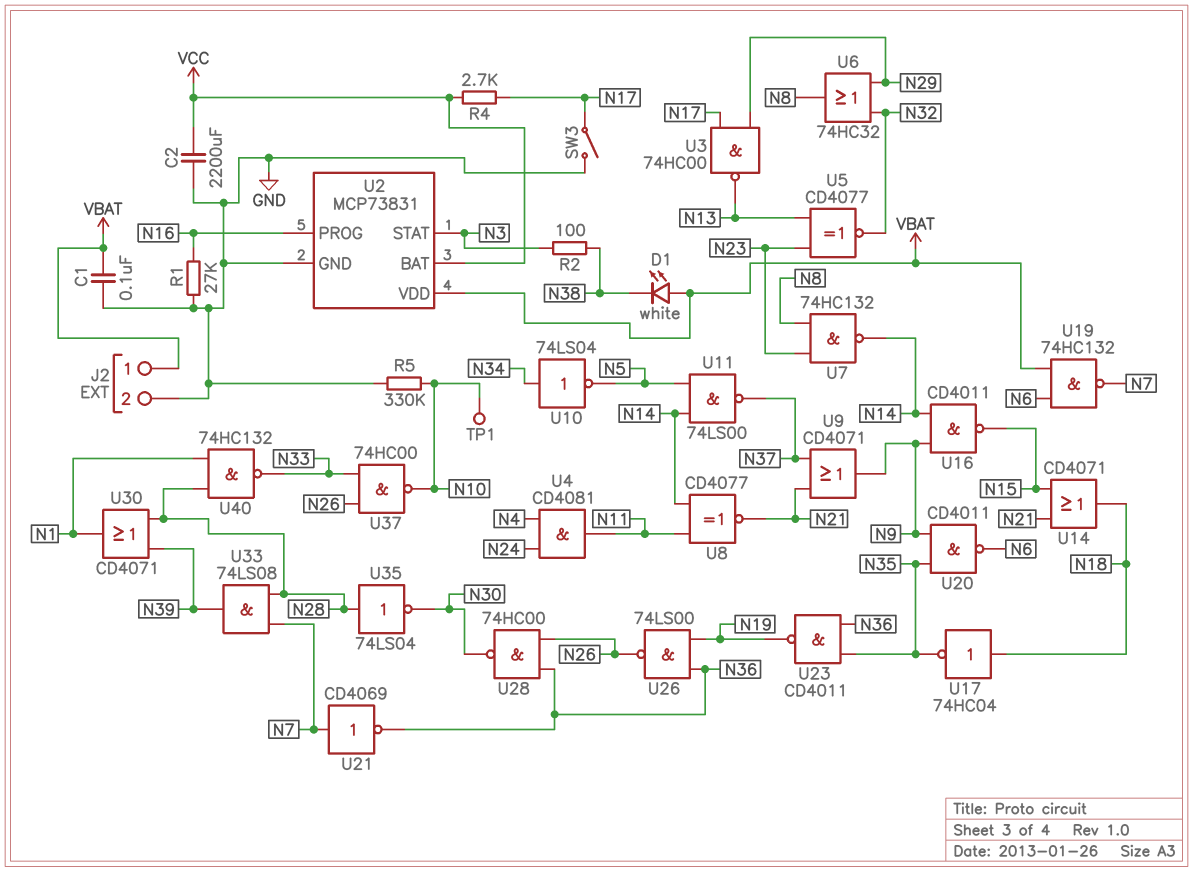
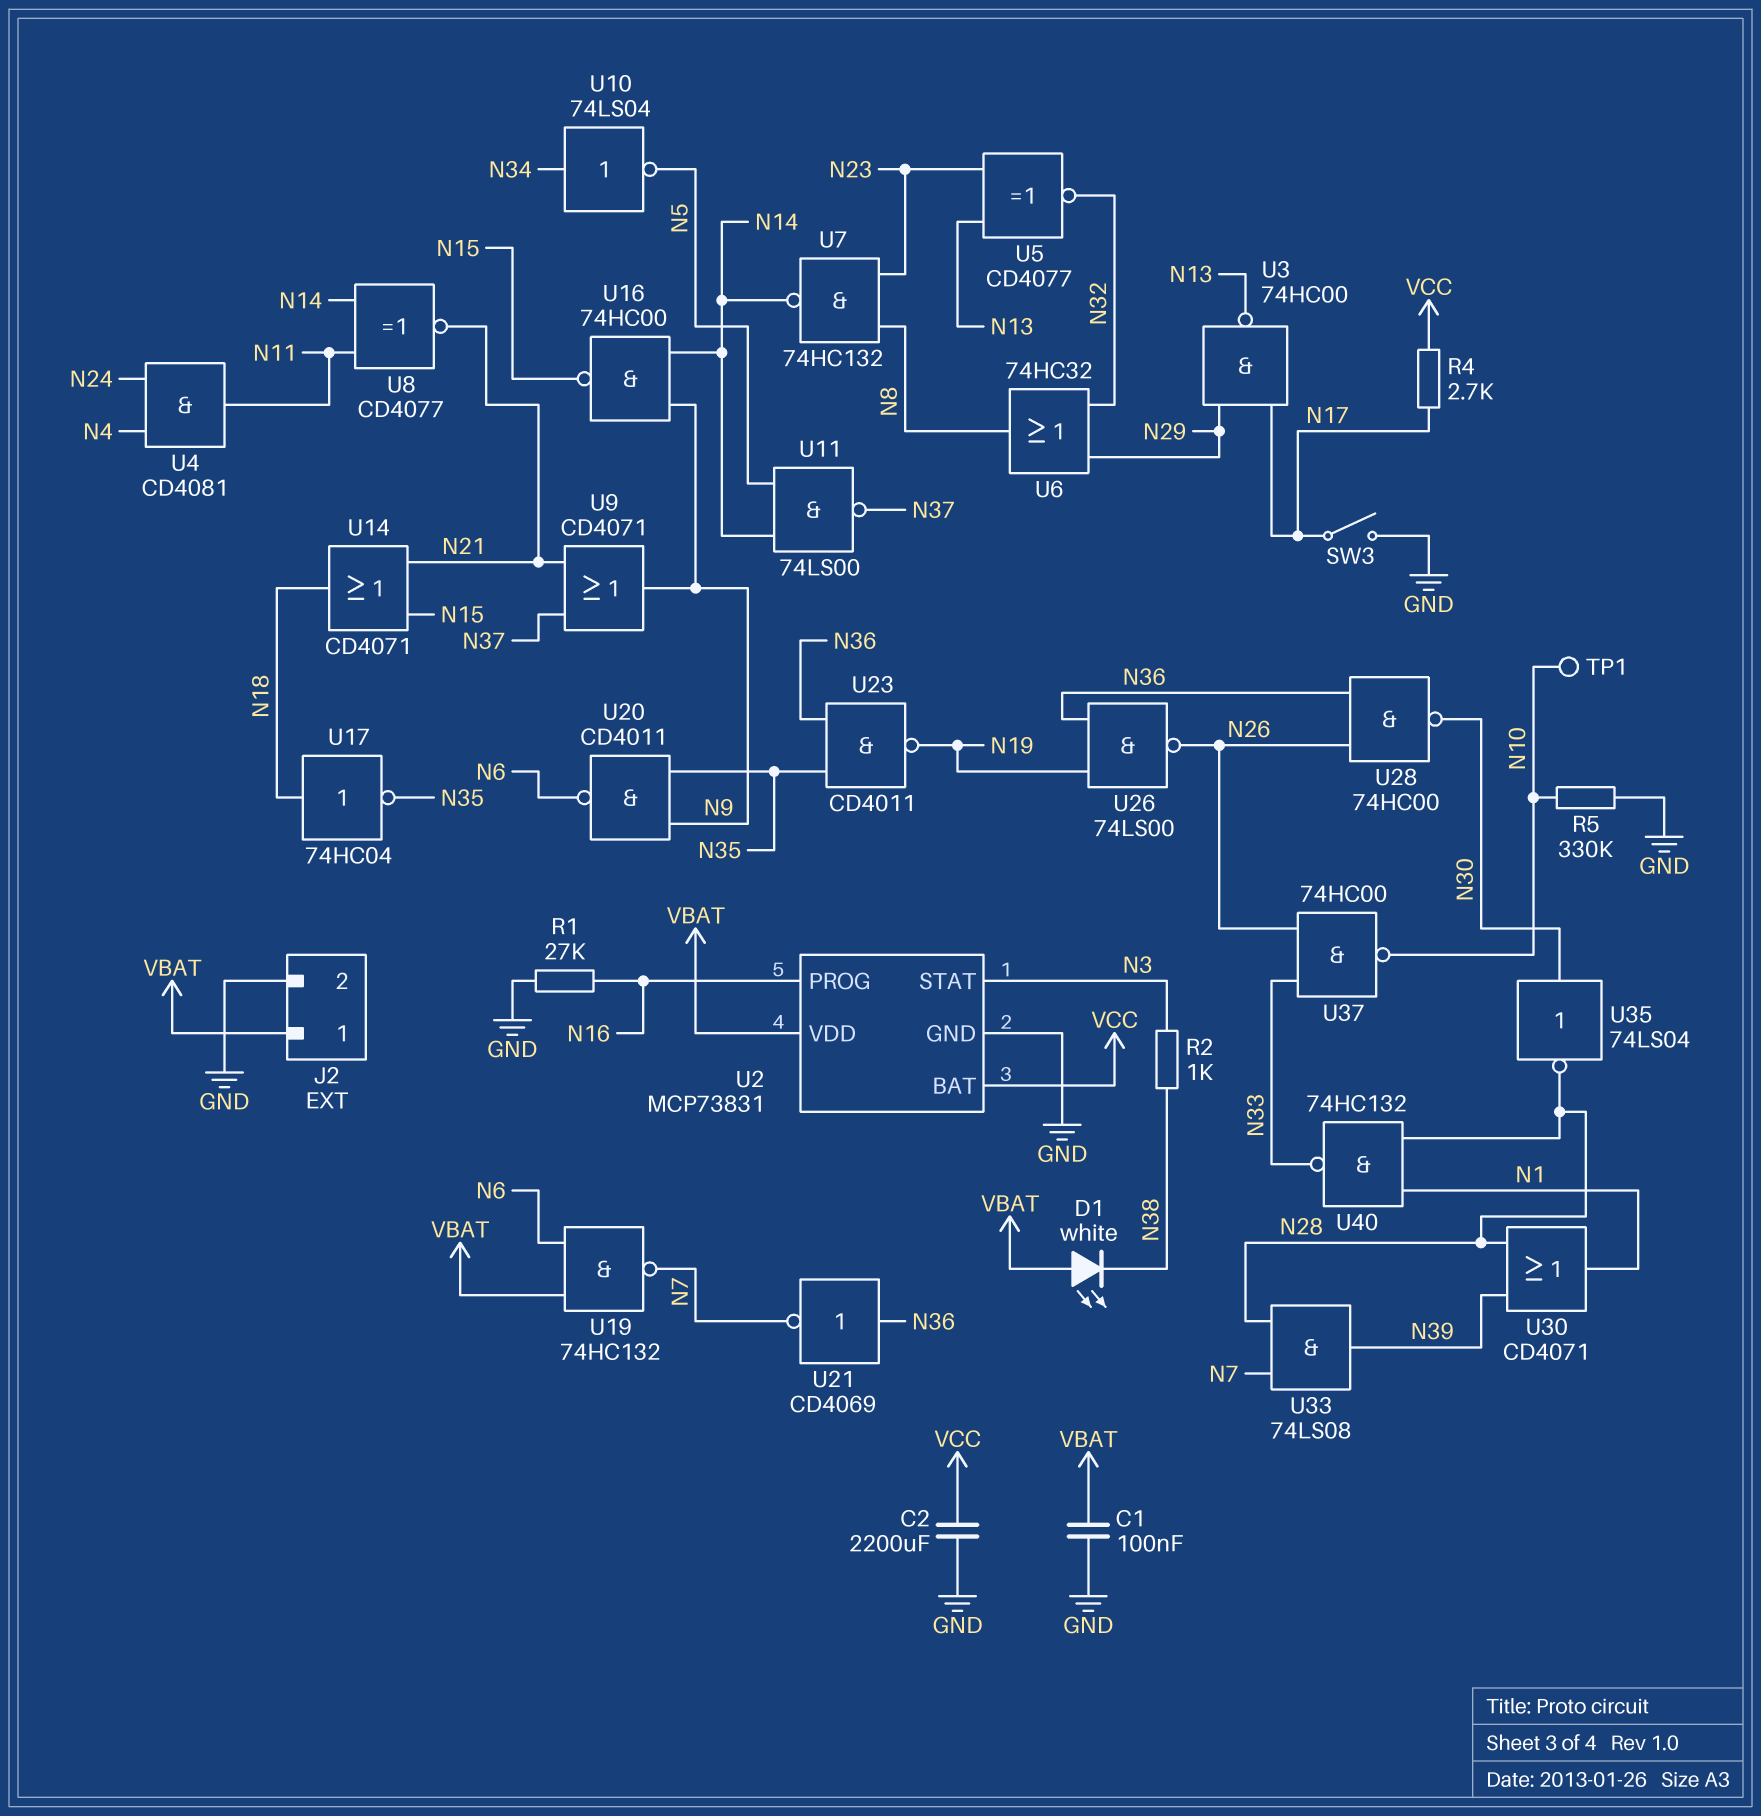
R2: 100 (N3, N38) -> 1k (N3, N38)
U16: NAND CD4011 (in N9, in N14, out N15) -> NAND 74HC00 (in N9, in N14, out N15)
U21: NOT CD4069 (in N7, out N36) -> NOT CD4069 (in N36, out N7)
U35: NOT 74LS04 (in N28, out N30) -> NOT 74LS04 (in N30, out N28)

